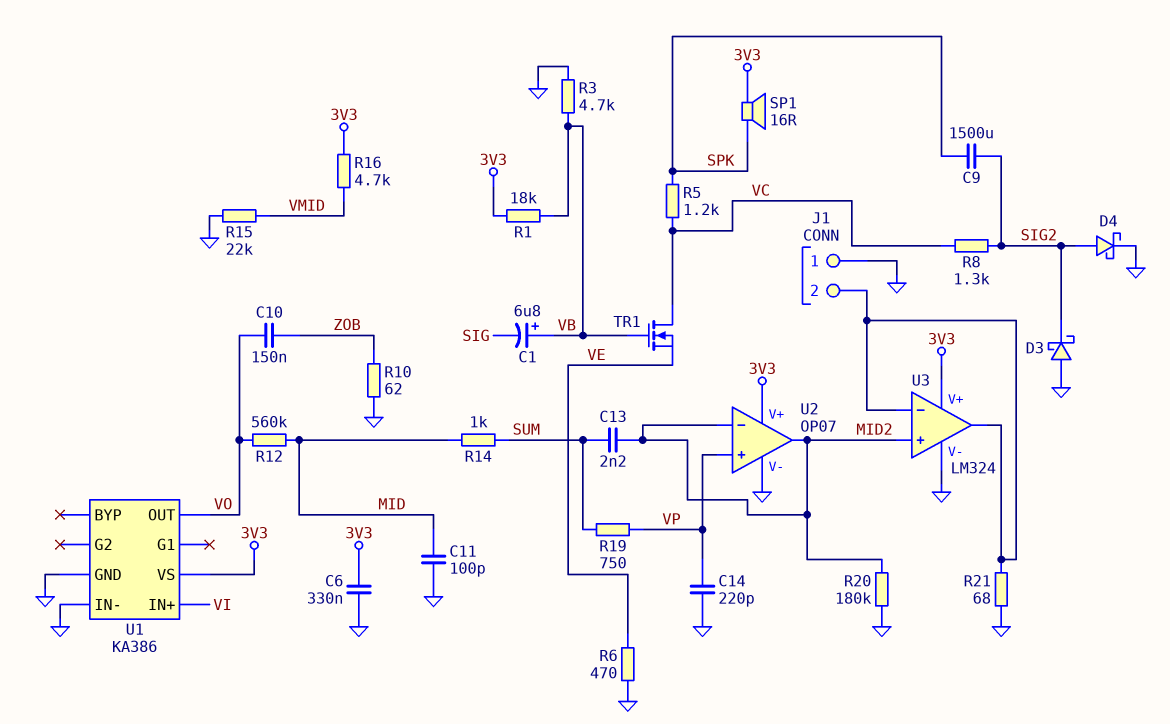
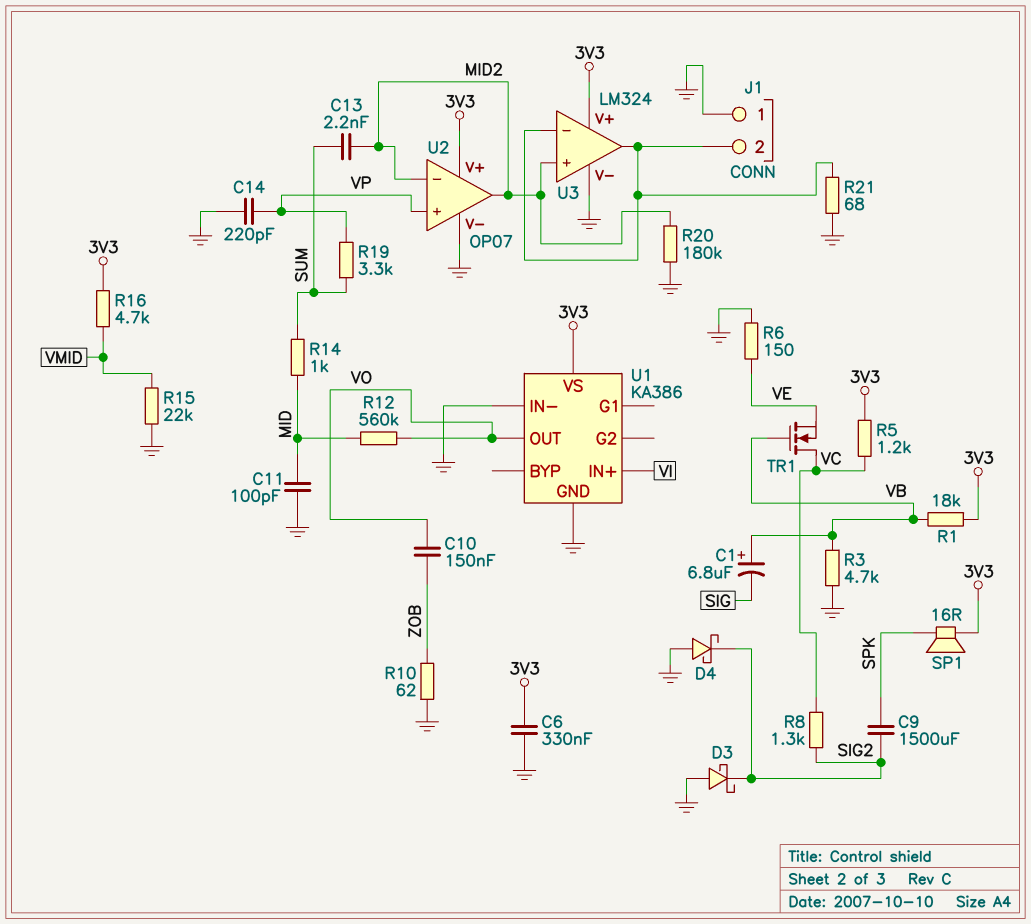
D4: schottky (A SIG2, K GND) -> schottky (A GND, K SIG2)
R5: 1.2k (SPK, VC) -> 1.2k (3V3, VC)
R6: 470 (GND, VE) -> 150 (GND, VE)
R19: 750 (SUM, VP) -> 3.3k (SUM, VP)

